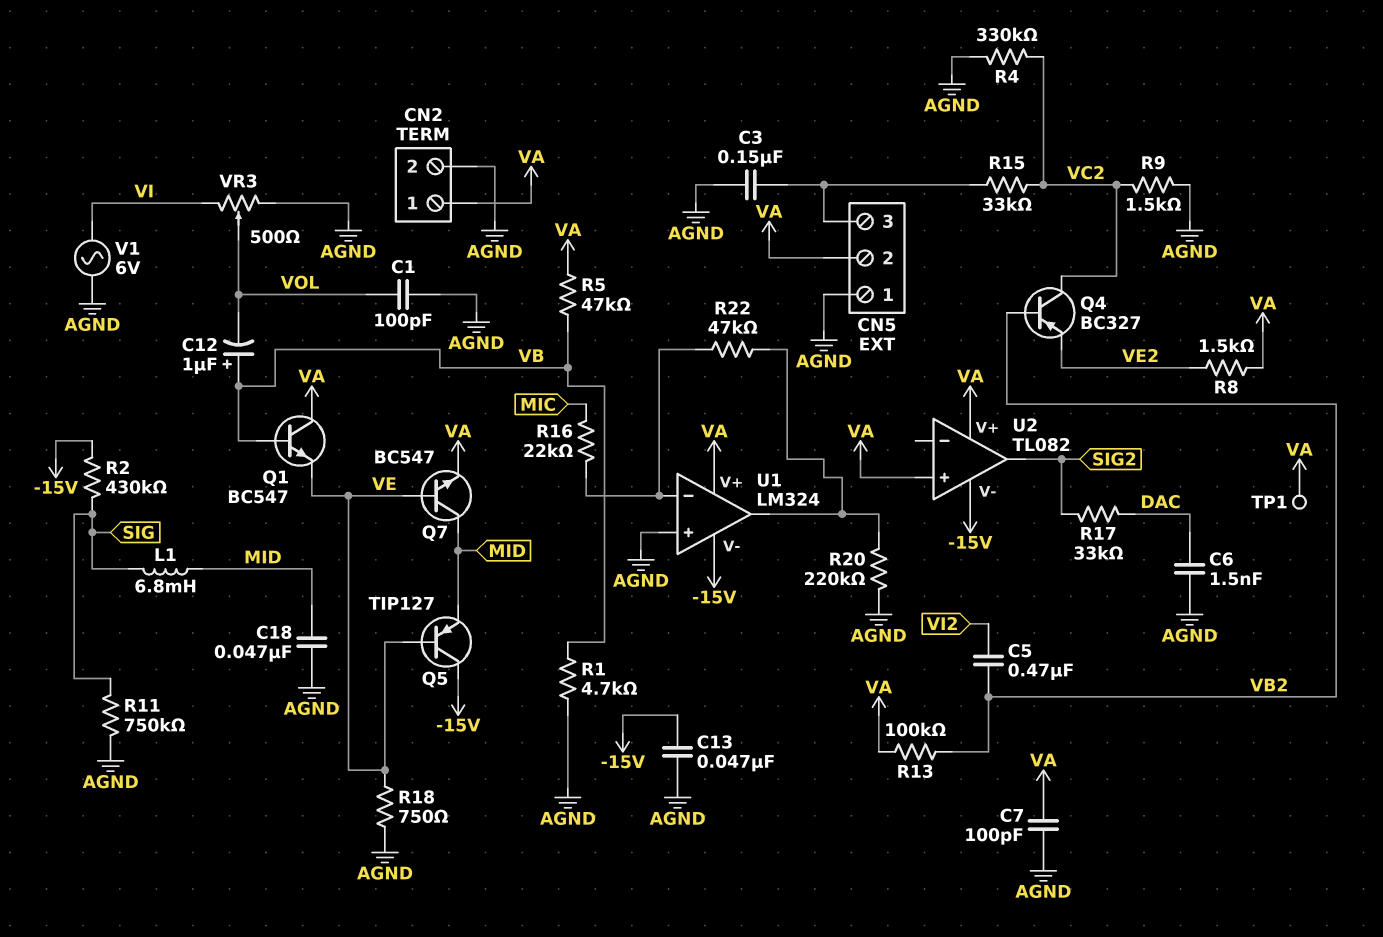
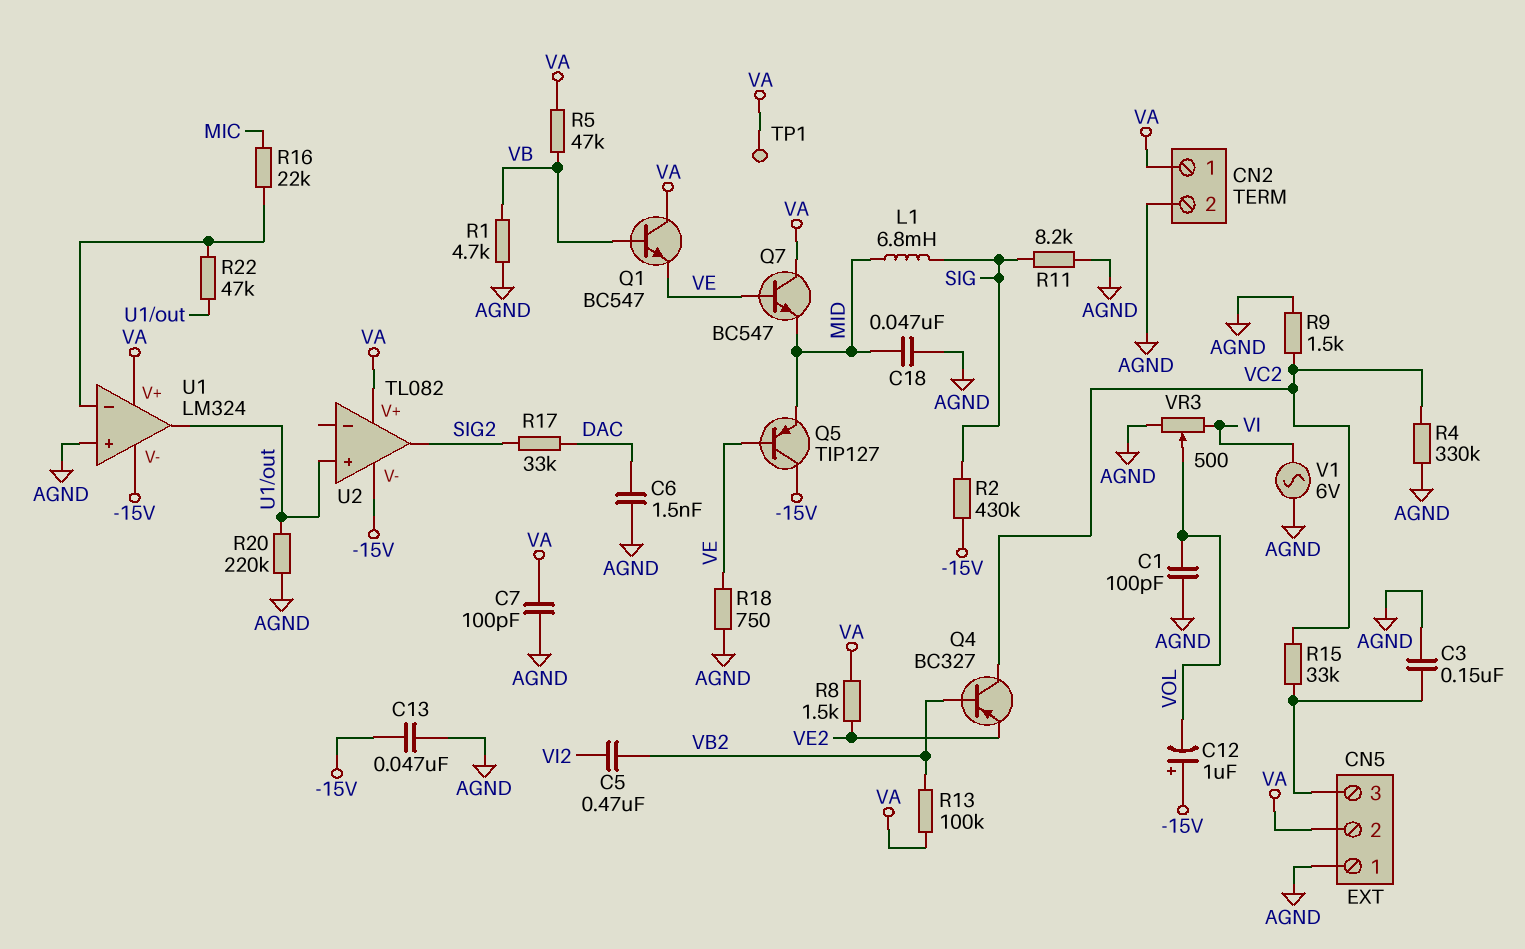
C12: 1uF (plus VB, minus VOL) -> 1uF (plus -15V, minus VOL)
Q7: NPN BC547 (B VE, C MID, E VA) -> NPN BC547 (B VE, C VA, E MID)
R11: 750k (AGND, SIG) -> 8.2k (AGND, SIG)
U2 pin in+: VA -> U1/out

